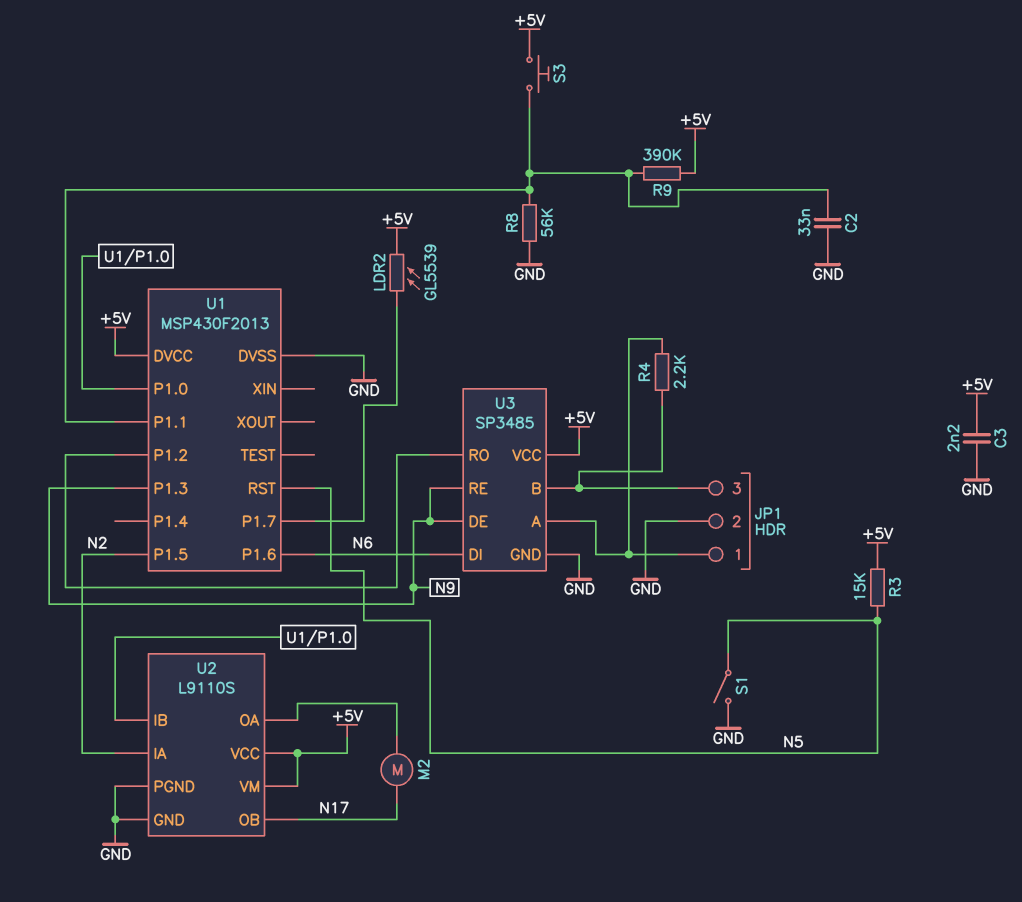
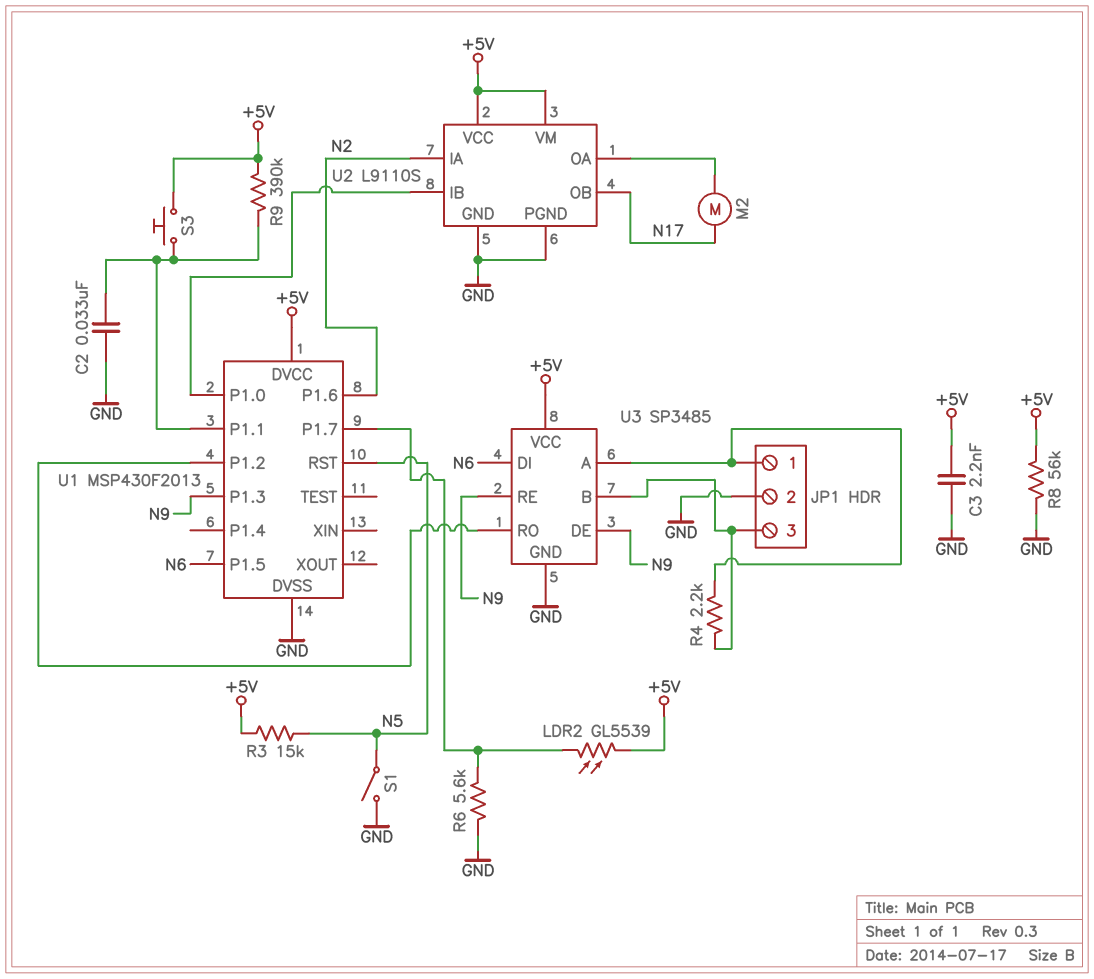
R6: none -> 5.6k (GND, U1/P1.7)
R8: 56k (GND, U1/P1.1) -> 56k (+5V, GND)
U1 pin P1.5: N2 -> N6
U1 pin P1.6: N6 -> N2

